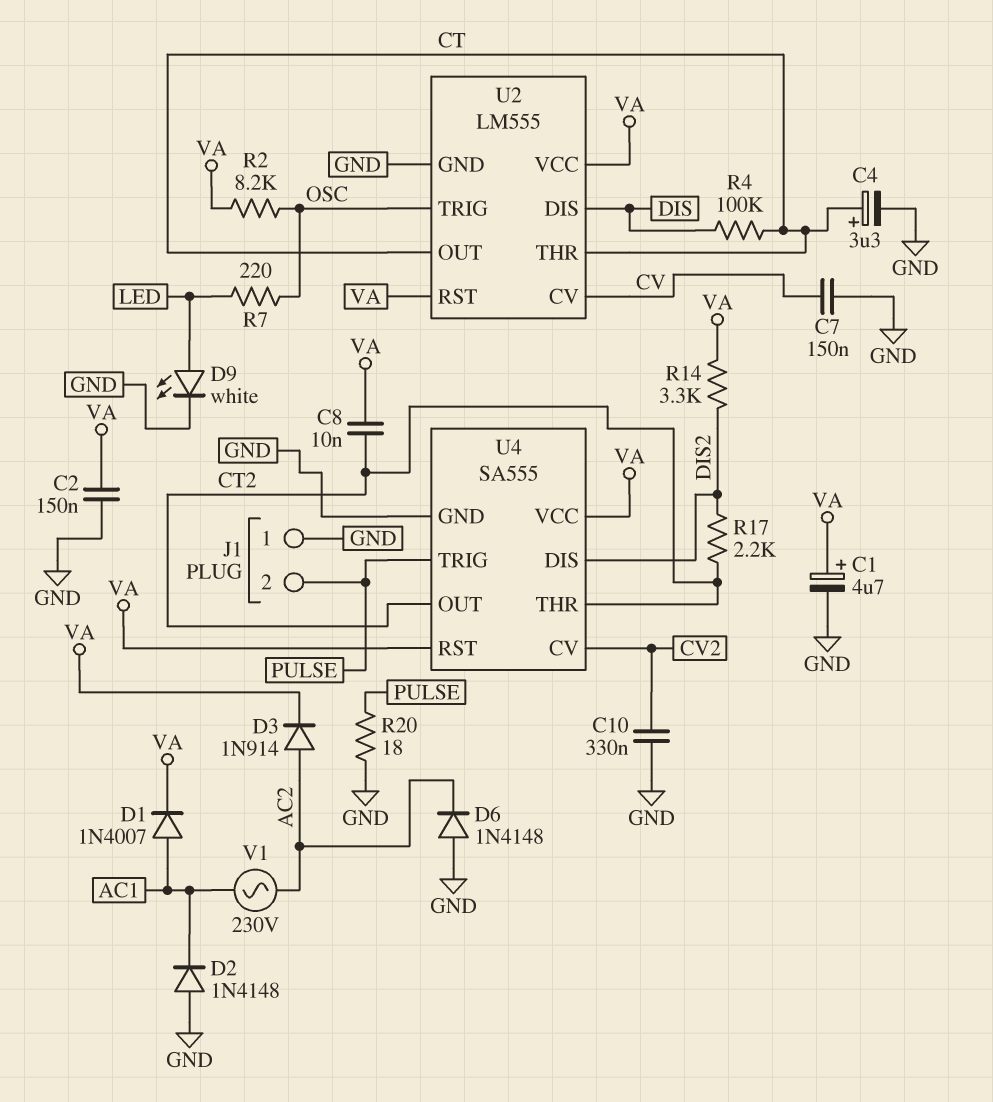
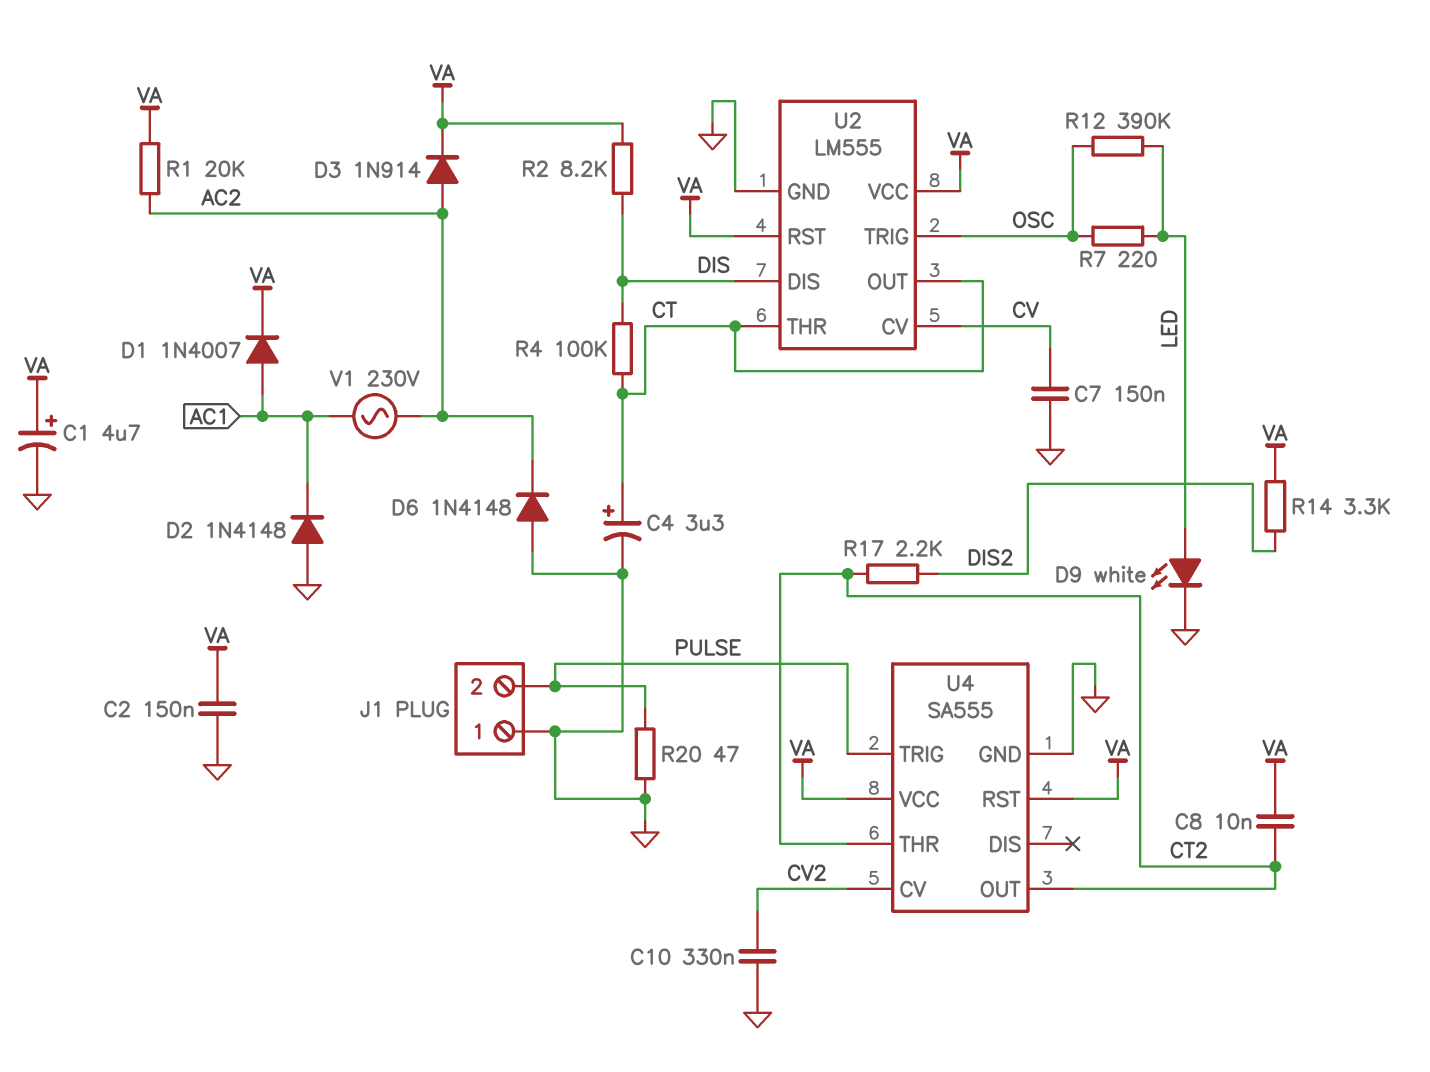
R1: none -> 20k (AC2, VA)
R2: 8.2k (OSC, VA) -> 8.2k (DIS, VA)
R12: none -> 390k (LED, OSC)
R20: 18 (GND, PULSE) -> 47 (GND, PULSE)
U4 pin DIS: DIS2 -> none

